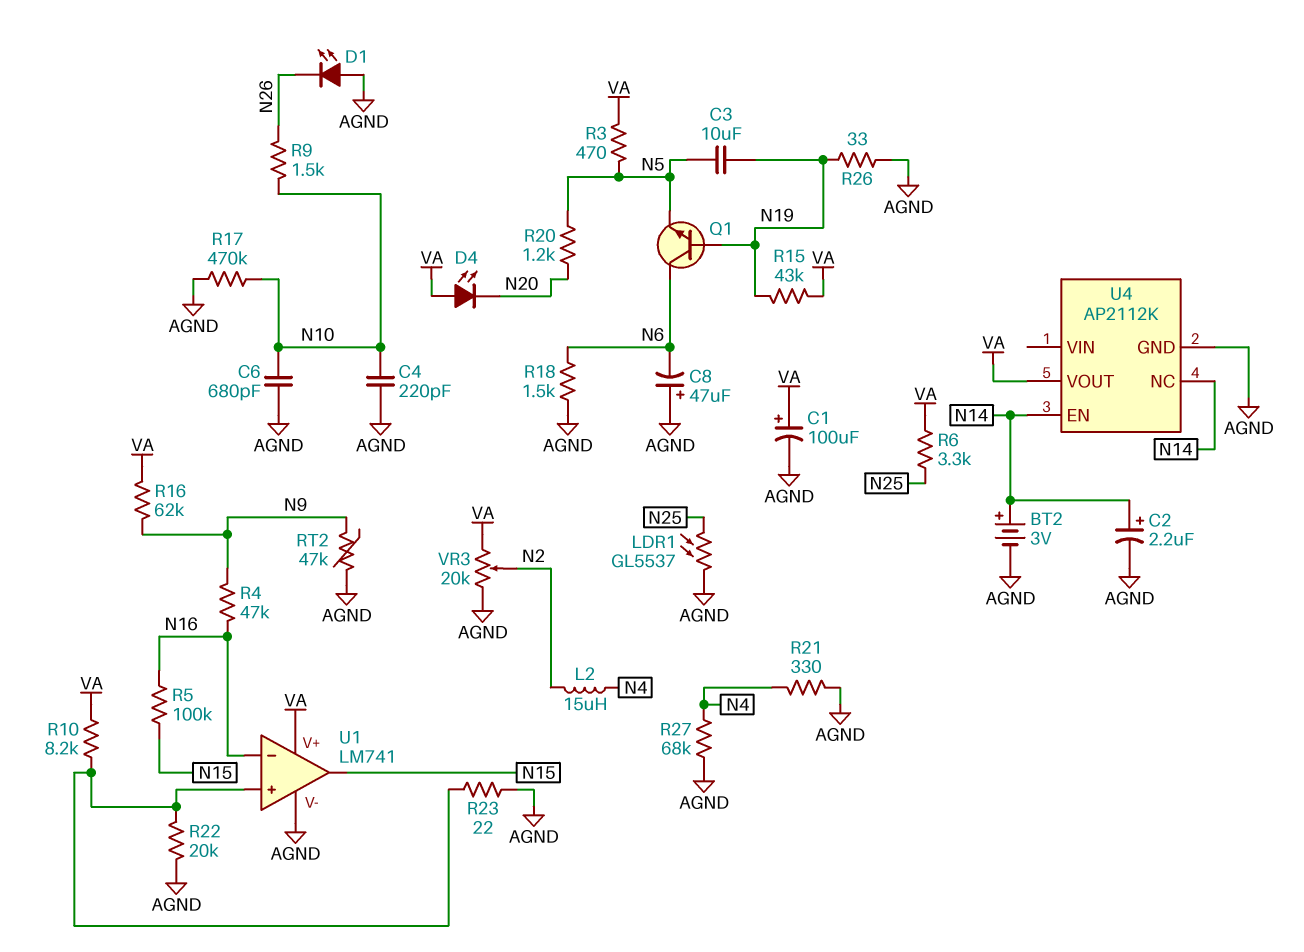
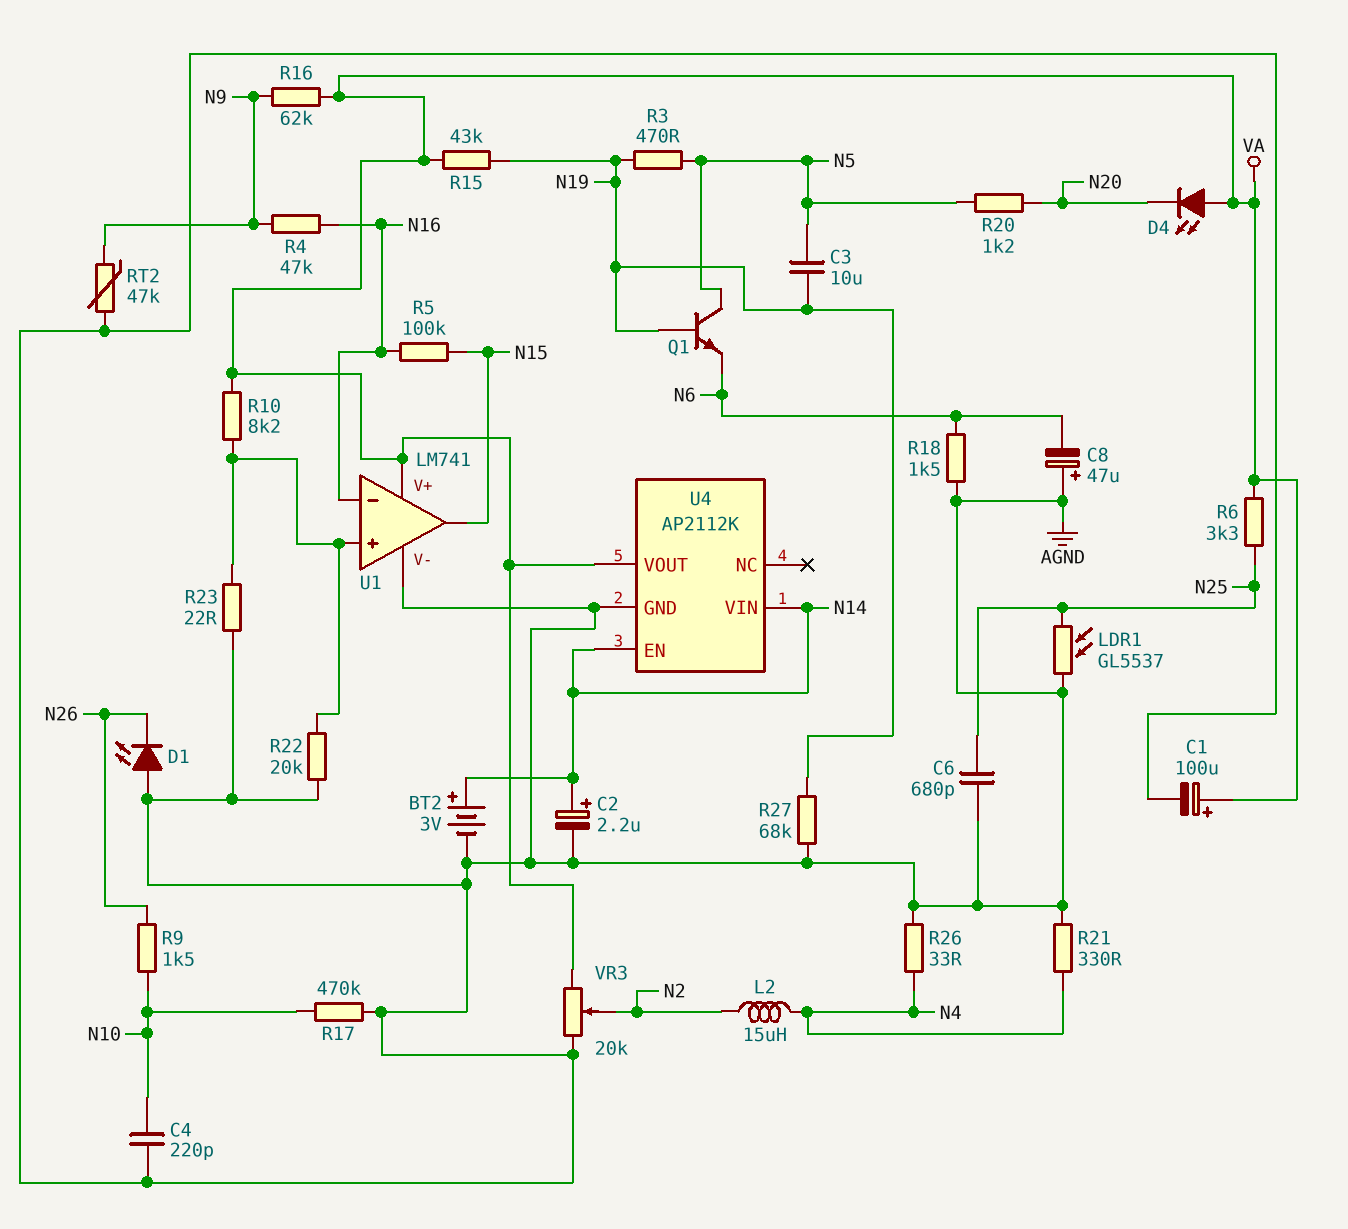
C6: 680pF (AGND, N10) -> 680pF (AGND, N25)
Q1: NPN (B N19, C N6, E N5) -> NPN (B N19, C N5, E N6)
R3: 470 (N5, VA) -> 470 (N5, N19)
R26: 33 (AGND, N19) -> 33 (AGND, N4)
R27: 68k (AGND, N4) -> 68k (AGND, N19)
U4 pin NC: N14 -> none
U4 pin VIN: none -> N14

